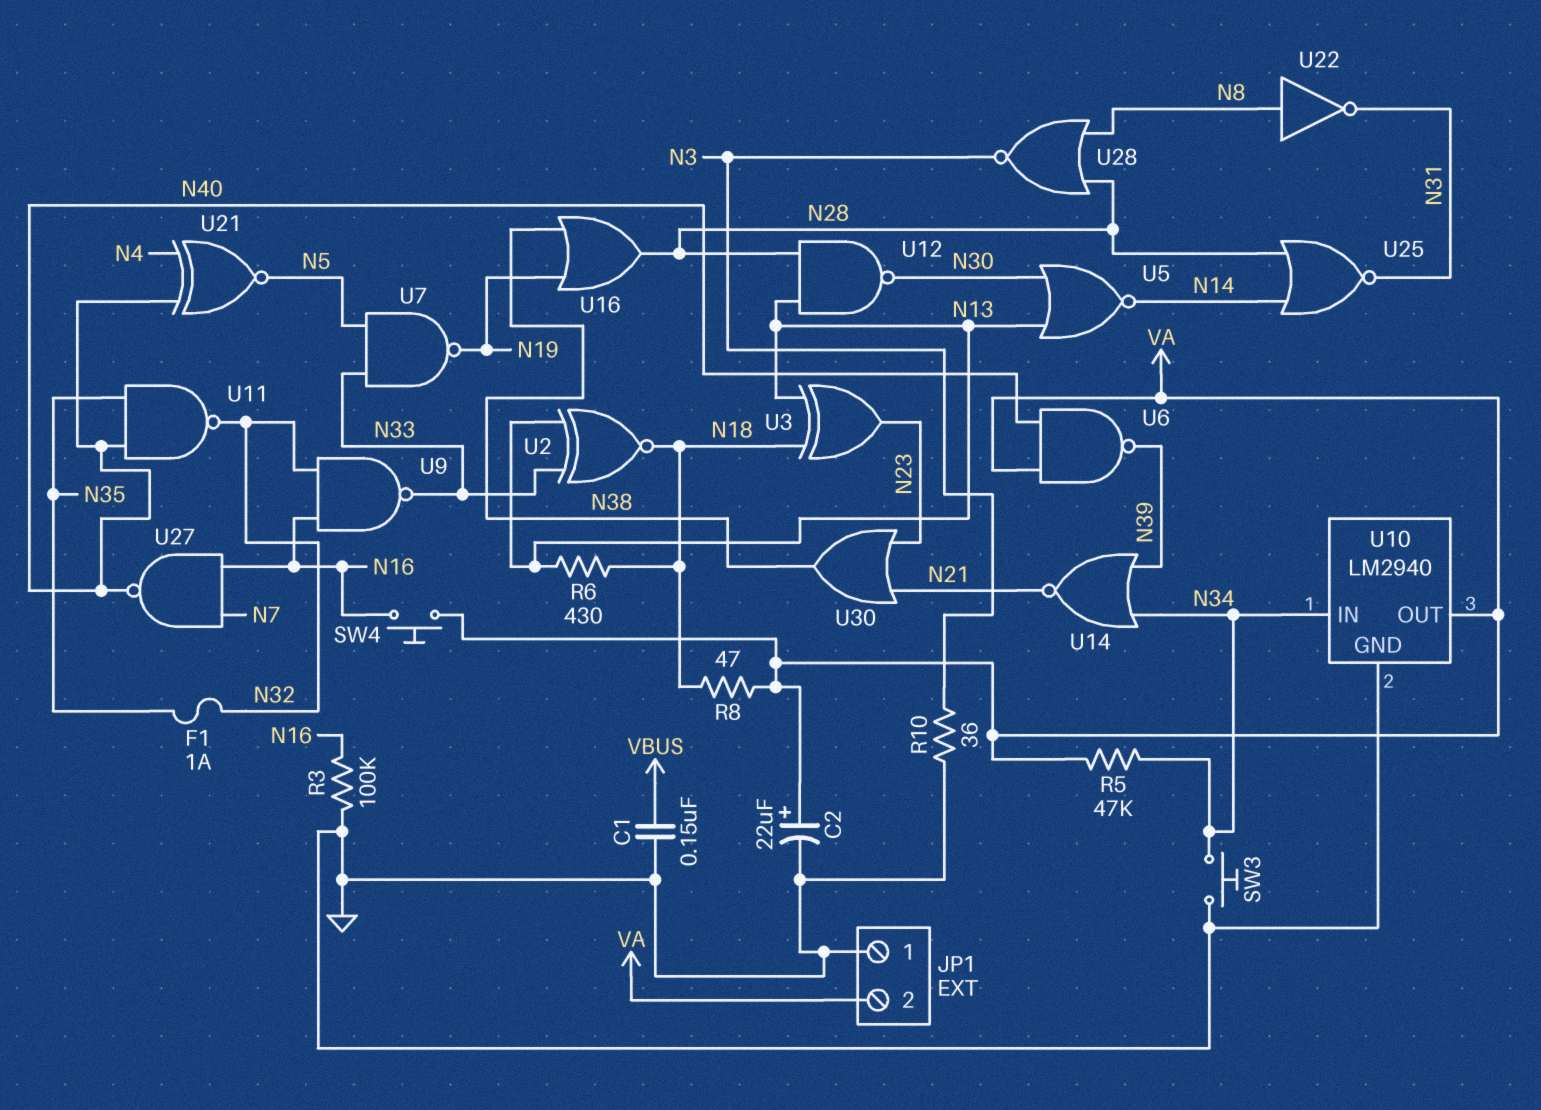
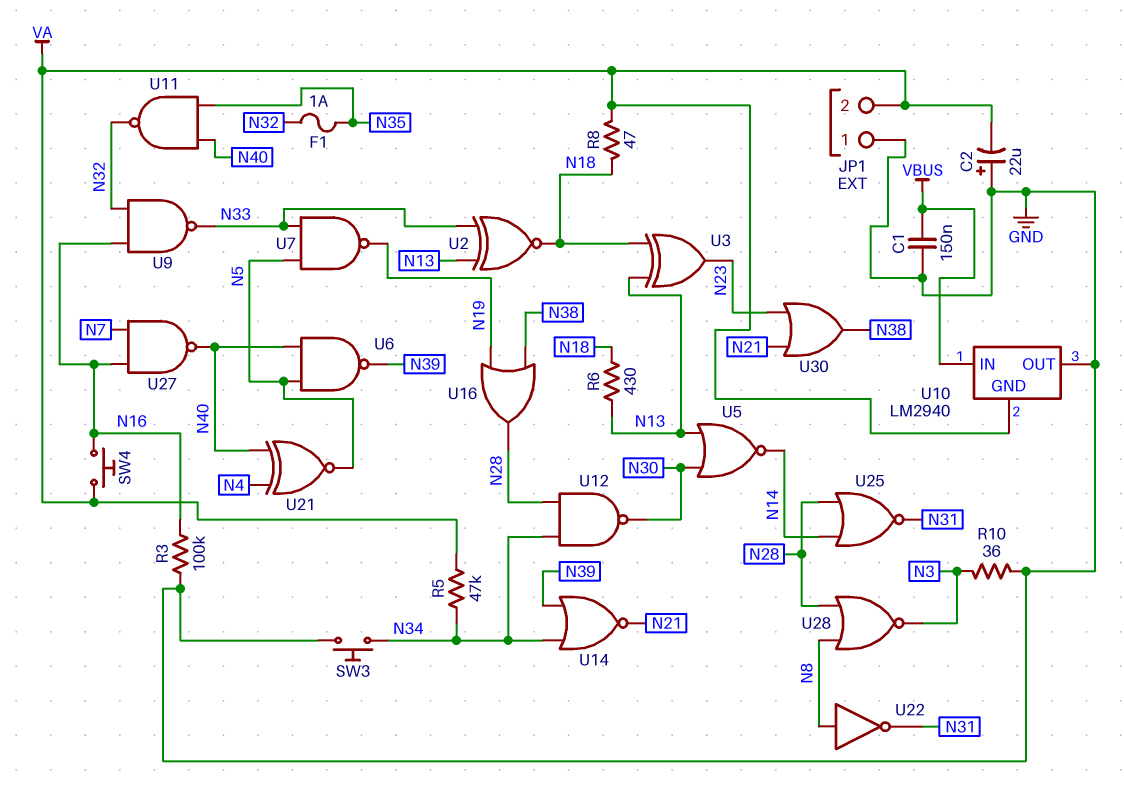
C2: 22uF (plus VA, minus GND) -> 22uF (plus GND, minus VA)
U6: NAND (in N40, in VA, out N39) -> NAND (in N5, in N40, out N39)
U10 pin GND: GND -> VA
U10 pin IN: N34 -> VBUS
U10 pin OUT: VA -> GND
U12: NAND (in N13, in N28, out N30) -> NAND (in N28, in N34, out N30)

